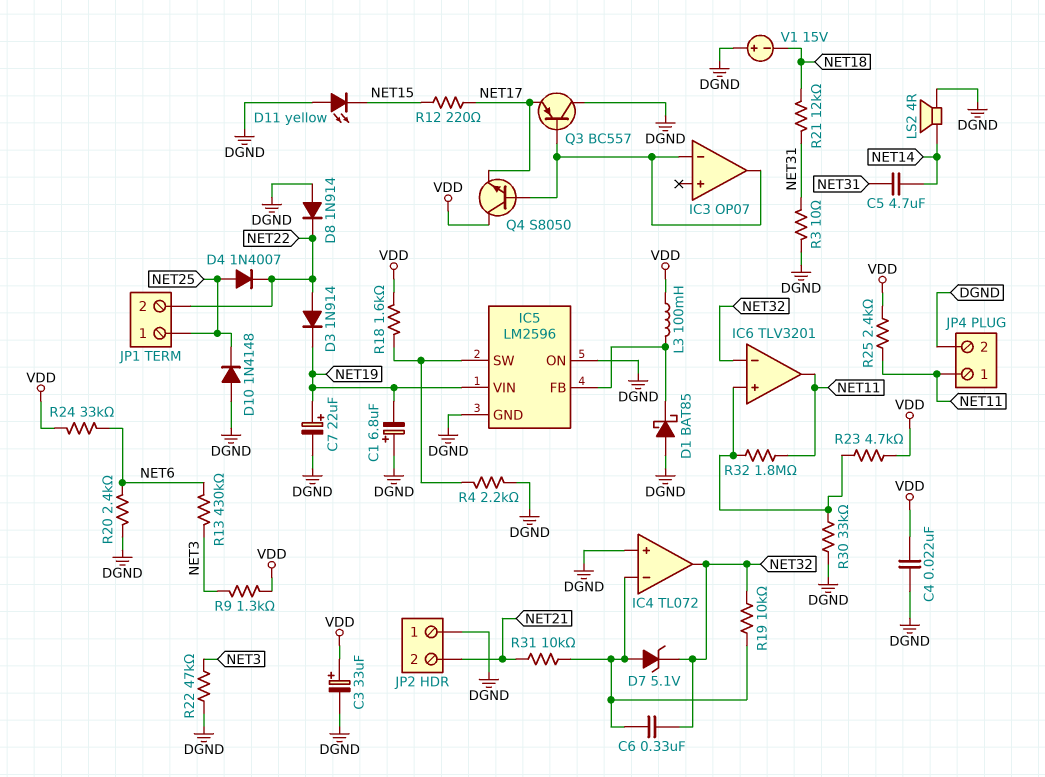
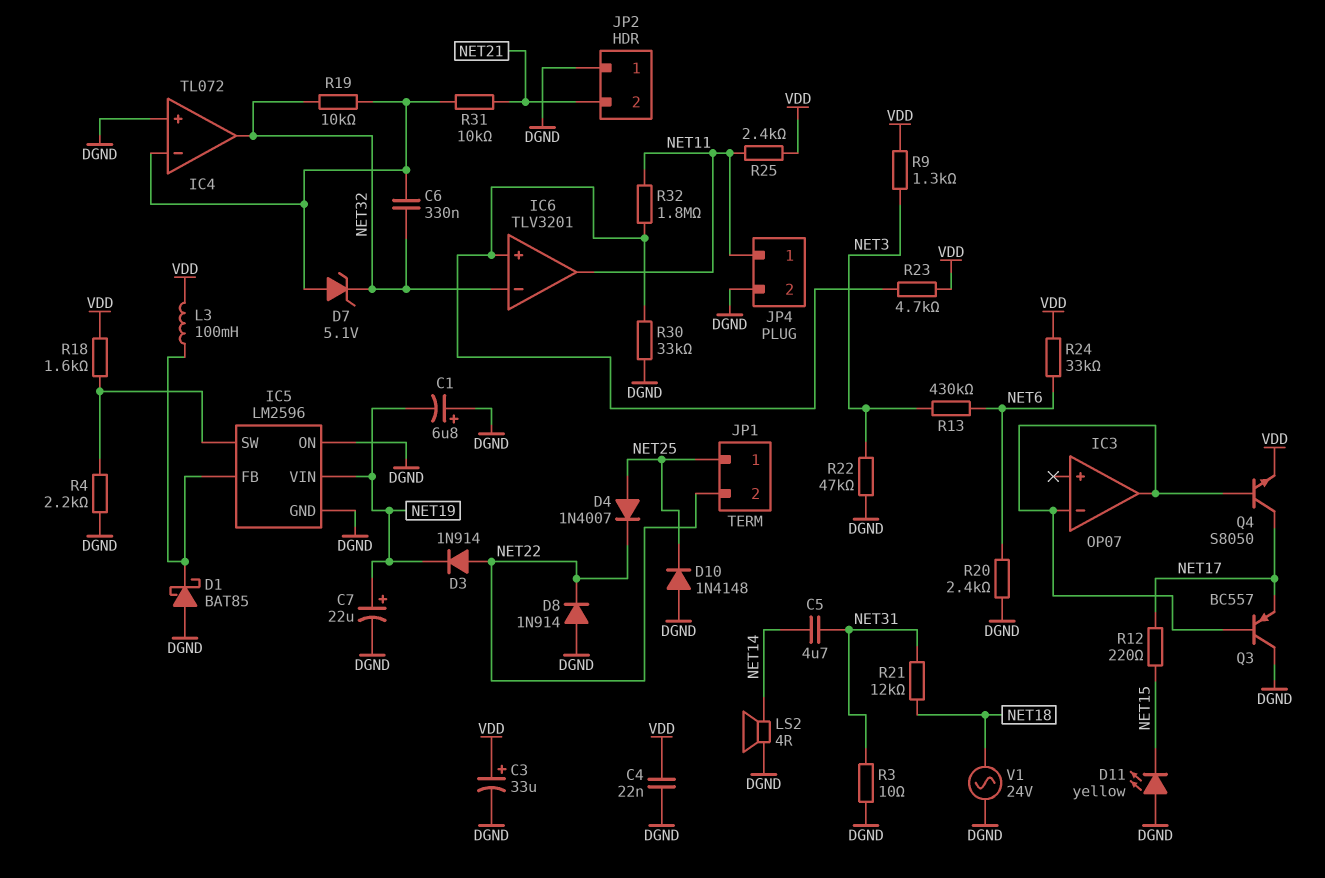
Q4: NPN S8050 (B IC3/in-, C VDD, E NET17) -> NPN S8050 (B IC3/in-, C NET17, E VDD)
V1: 15V (plus DGND, minus NET18) -> AC 24V (DGND, NET18)

